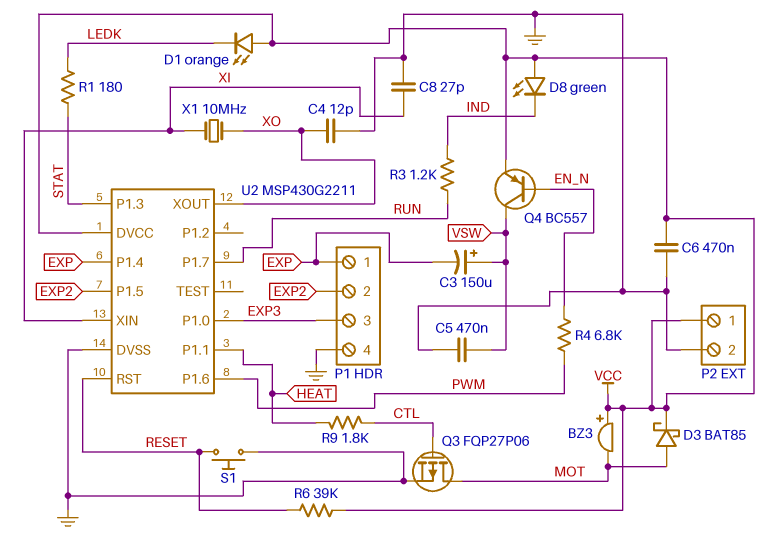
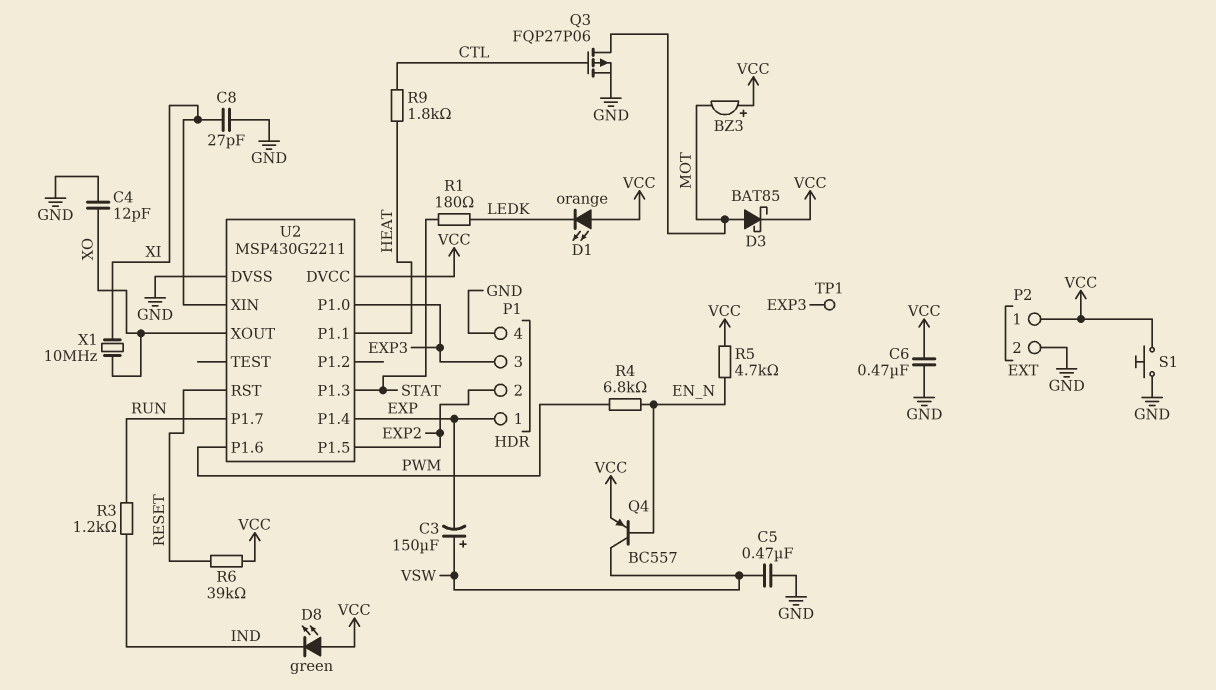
R5: none -> 4.7k (EN_N, VCC)
S1: button (GND, RESET) -> button (GND, VCC)
TP1: none -> test point (EXP3)

